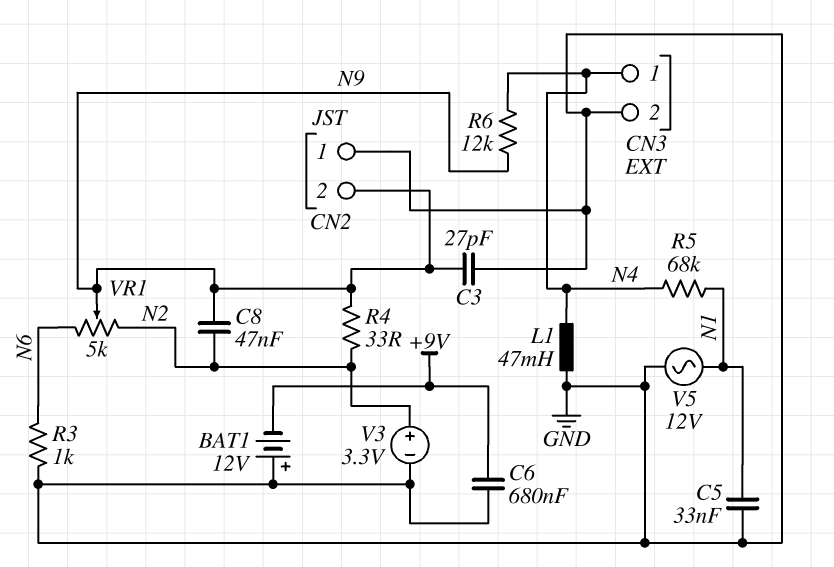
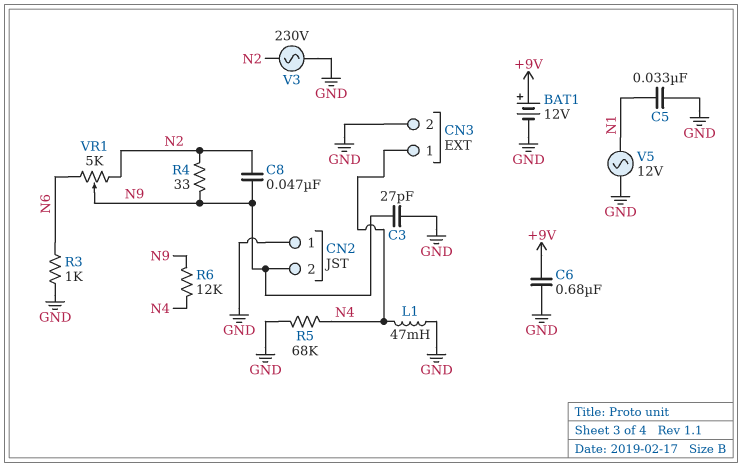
BAT1: 12V (plus GND, minus +9V) -> 12V (plus +9V, minus GND)
R5: 68k (N1, N4) -> 68k (GND, N4)
V3: 3.3V (plus N2, minus GND) -> AC 230V (GND, N2)

